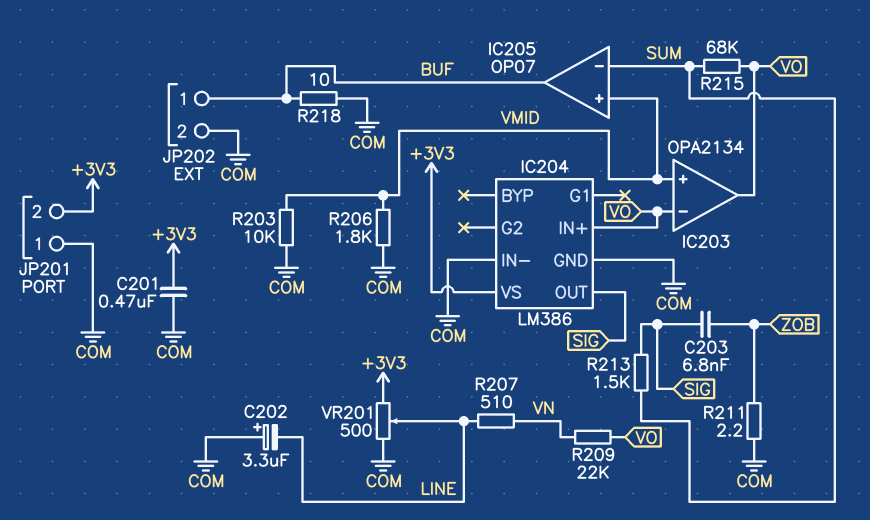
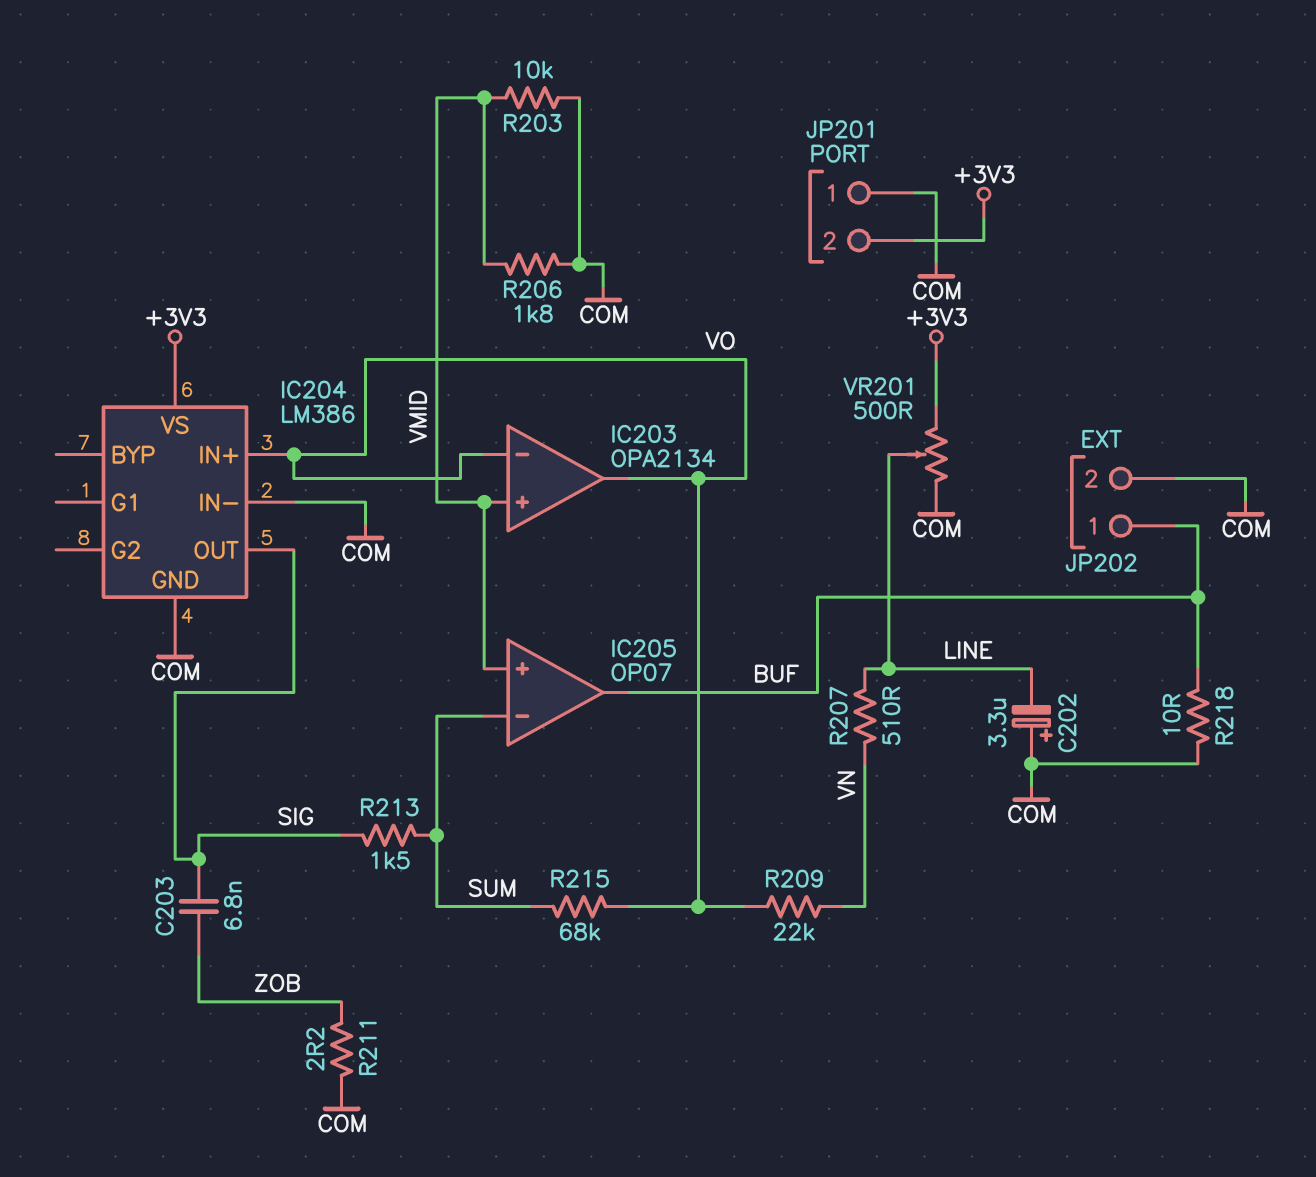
C201: 470nF (+3V3, COM) -> none

